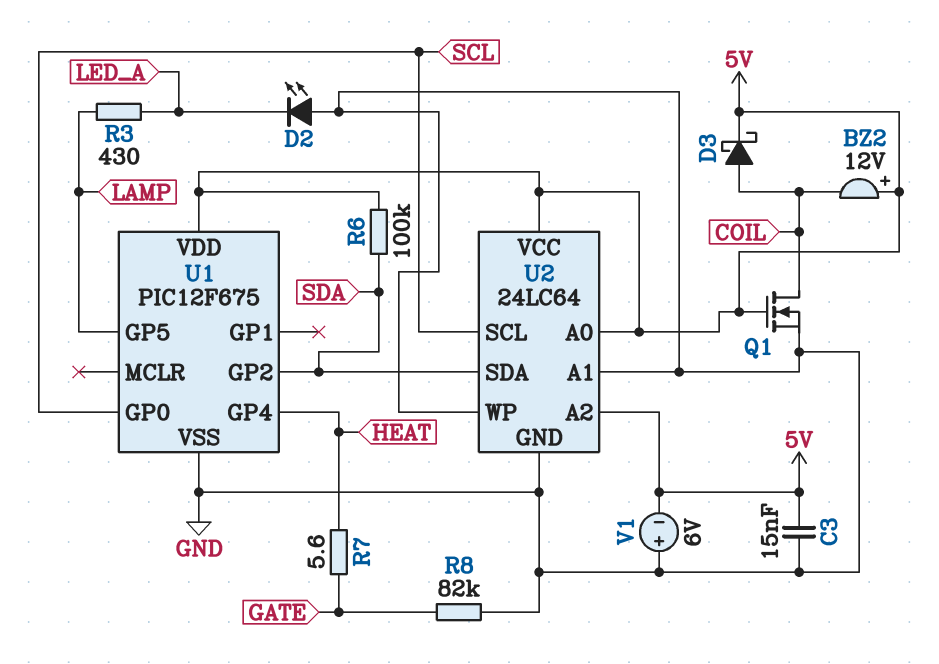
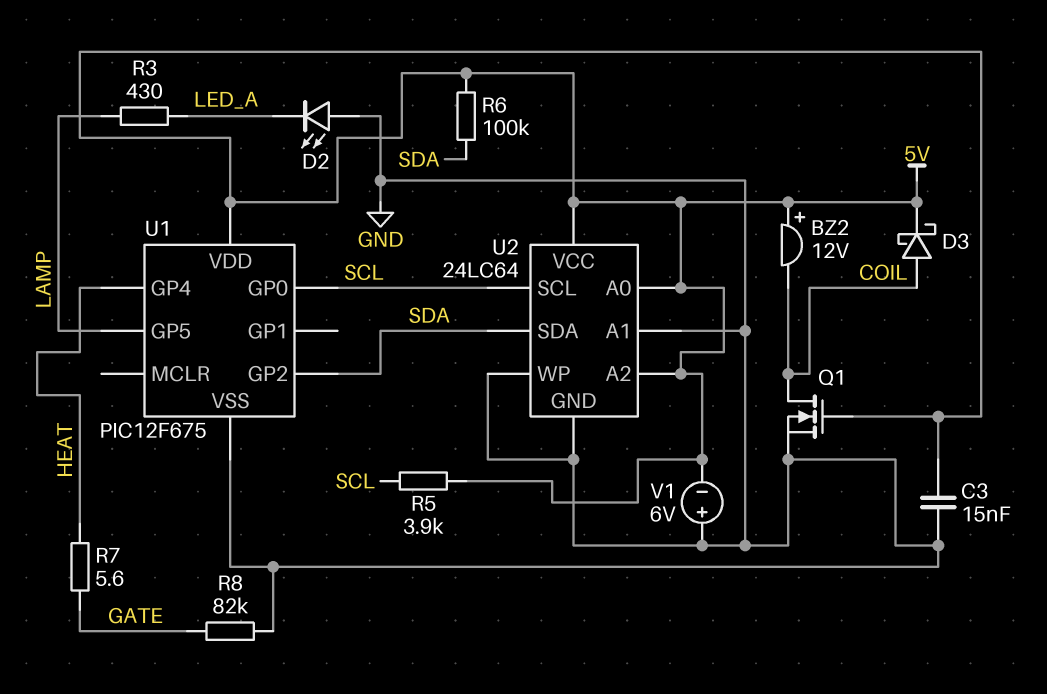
R5: none -> 3.9k (5V, SCL)

